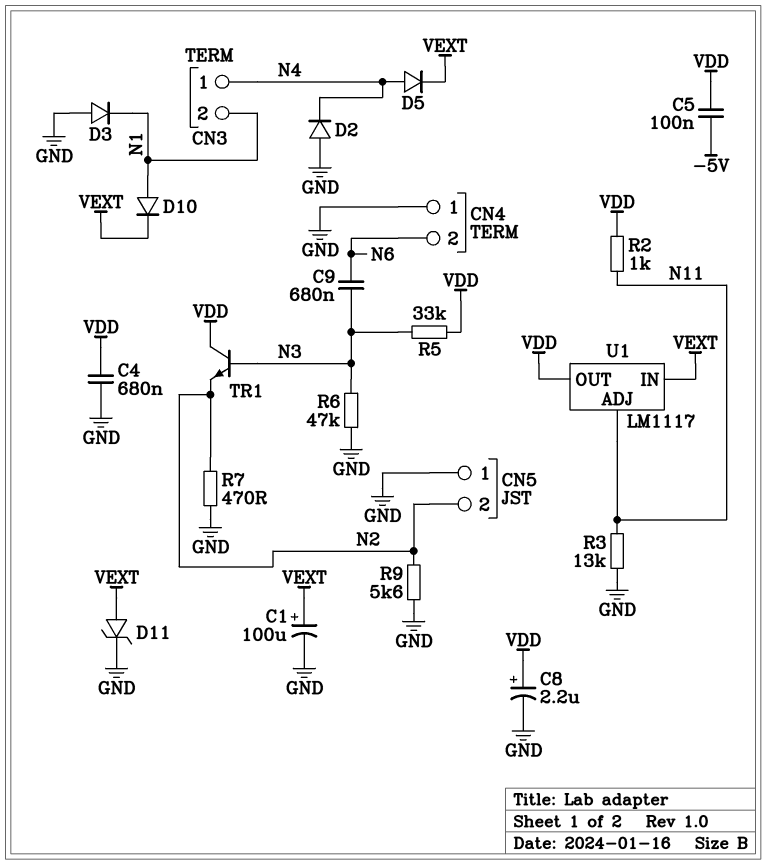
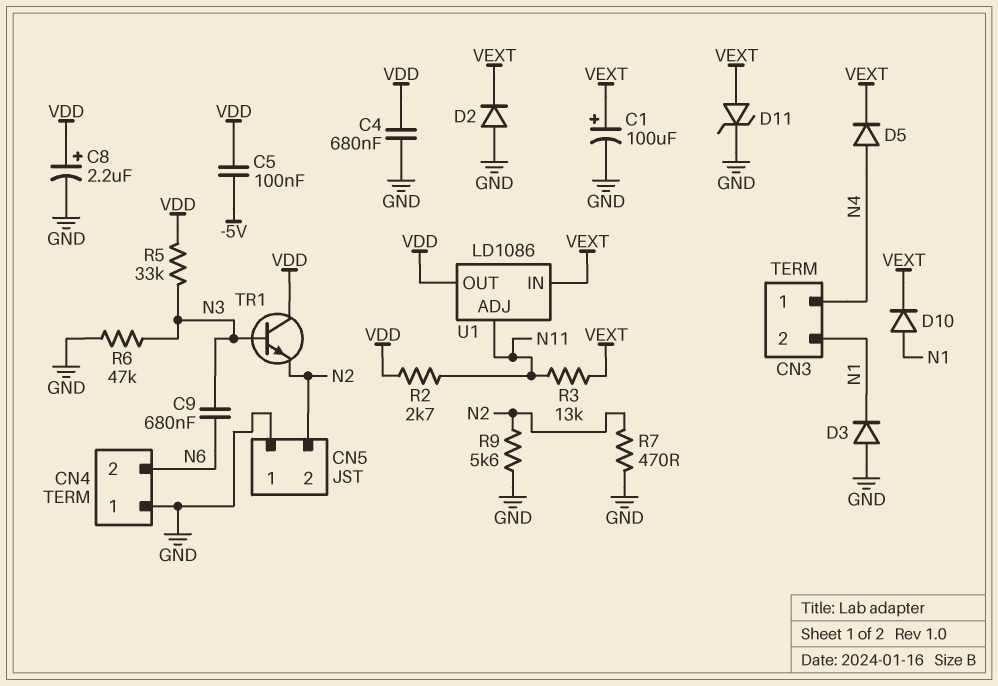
D2: diode (A GND, K N4) -> diode (A GND, K VEXT)
R2: 1k (N11, VDD) -> 2.7k (N11, VDD)
R3: 13k (GND, N11) -> 13k (N11, VEXT)
U1: LM1117 -> LD1086

